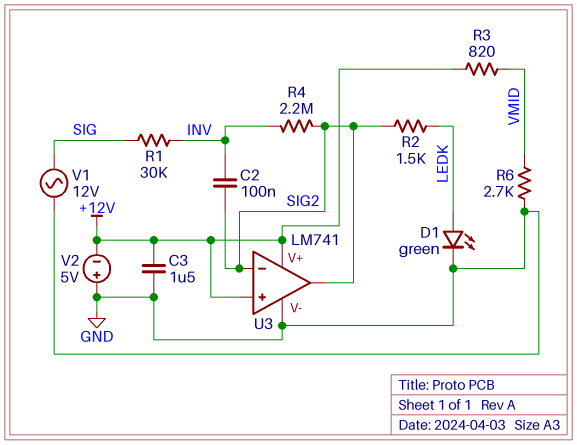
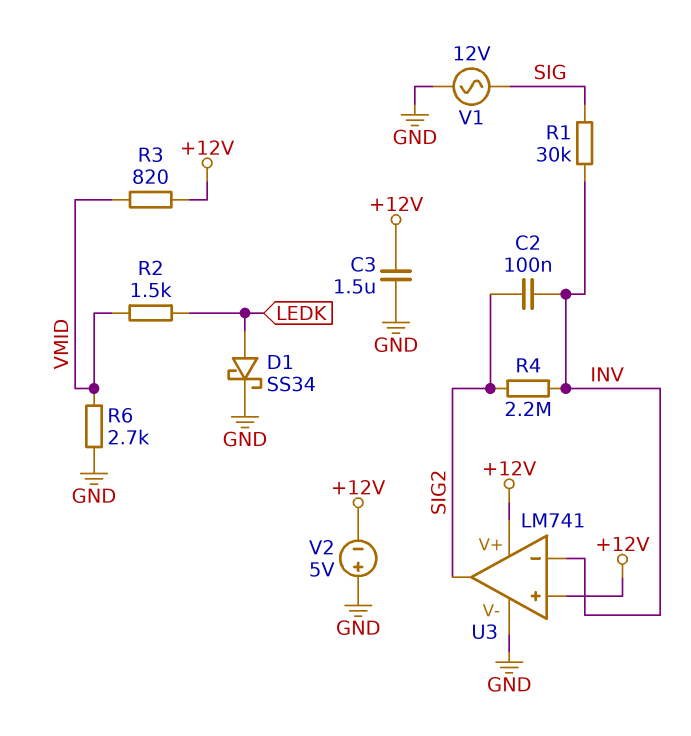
D1: LED green (A LEDK, K GND) -> schottky SS34 (A LEDK, K GND)
R2: 1.5k (LEDK, SIG2) -> 1.5k (LEDK, VMID)
U3 pin in-: SIG2 -> INV

